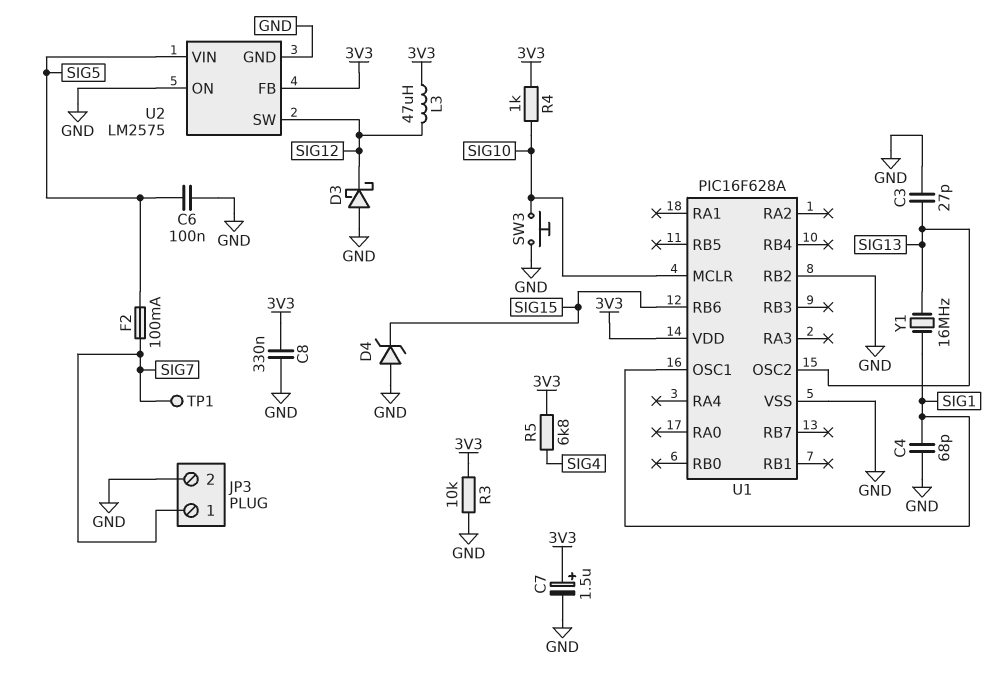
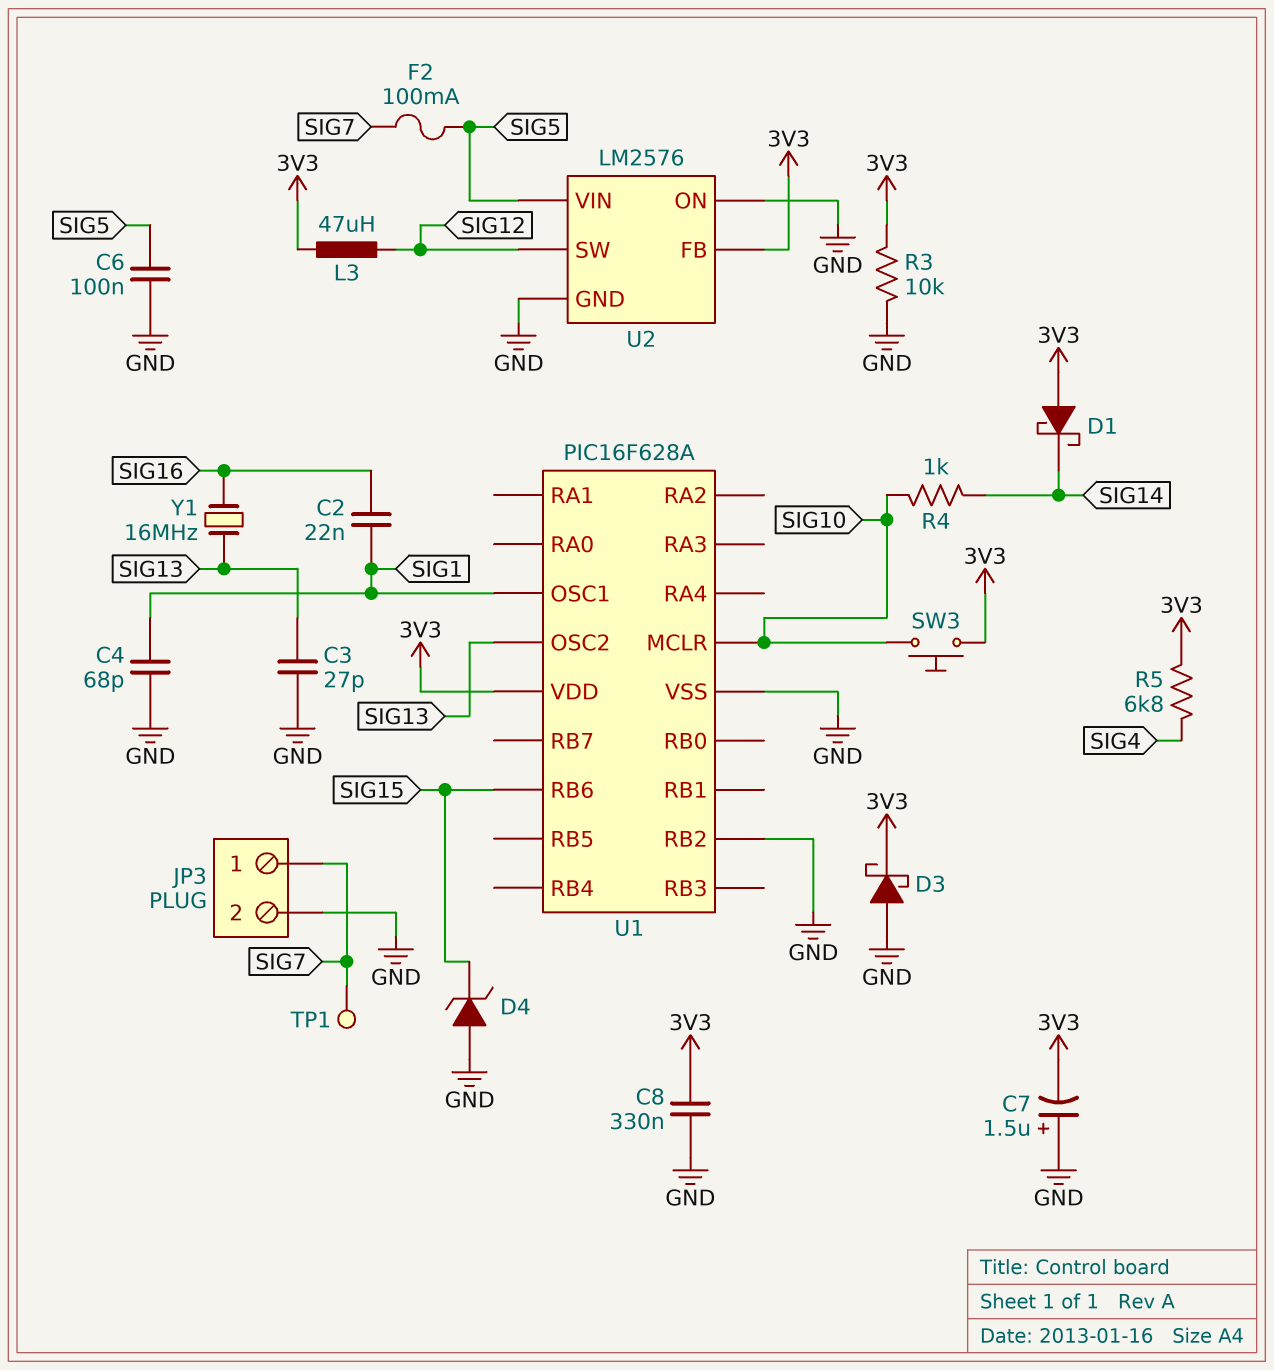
C2: none -> 22nF (SIG1, SIG16)
C7: 1.5uF (plus 3V3, minus GND) -> 1.5uF (plus GND, minus 3V3)
D1: none -> schottky (A 3V3, K SIG14)
D3: schottky (A GND, K SIG12) -> schottky (A GND, K 3V3)
R4: 1k (3V3, SIG10) -> 1k (SIG10, SIG14)
SW3: button (GND, SIG10) -> button (3V3, SIG10)
U2: LM2575 -> LM2576
Y1: 16MHz (SIG1, SIG13) -> 16MHz (SIG13, SIG16)

